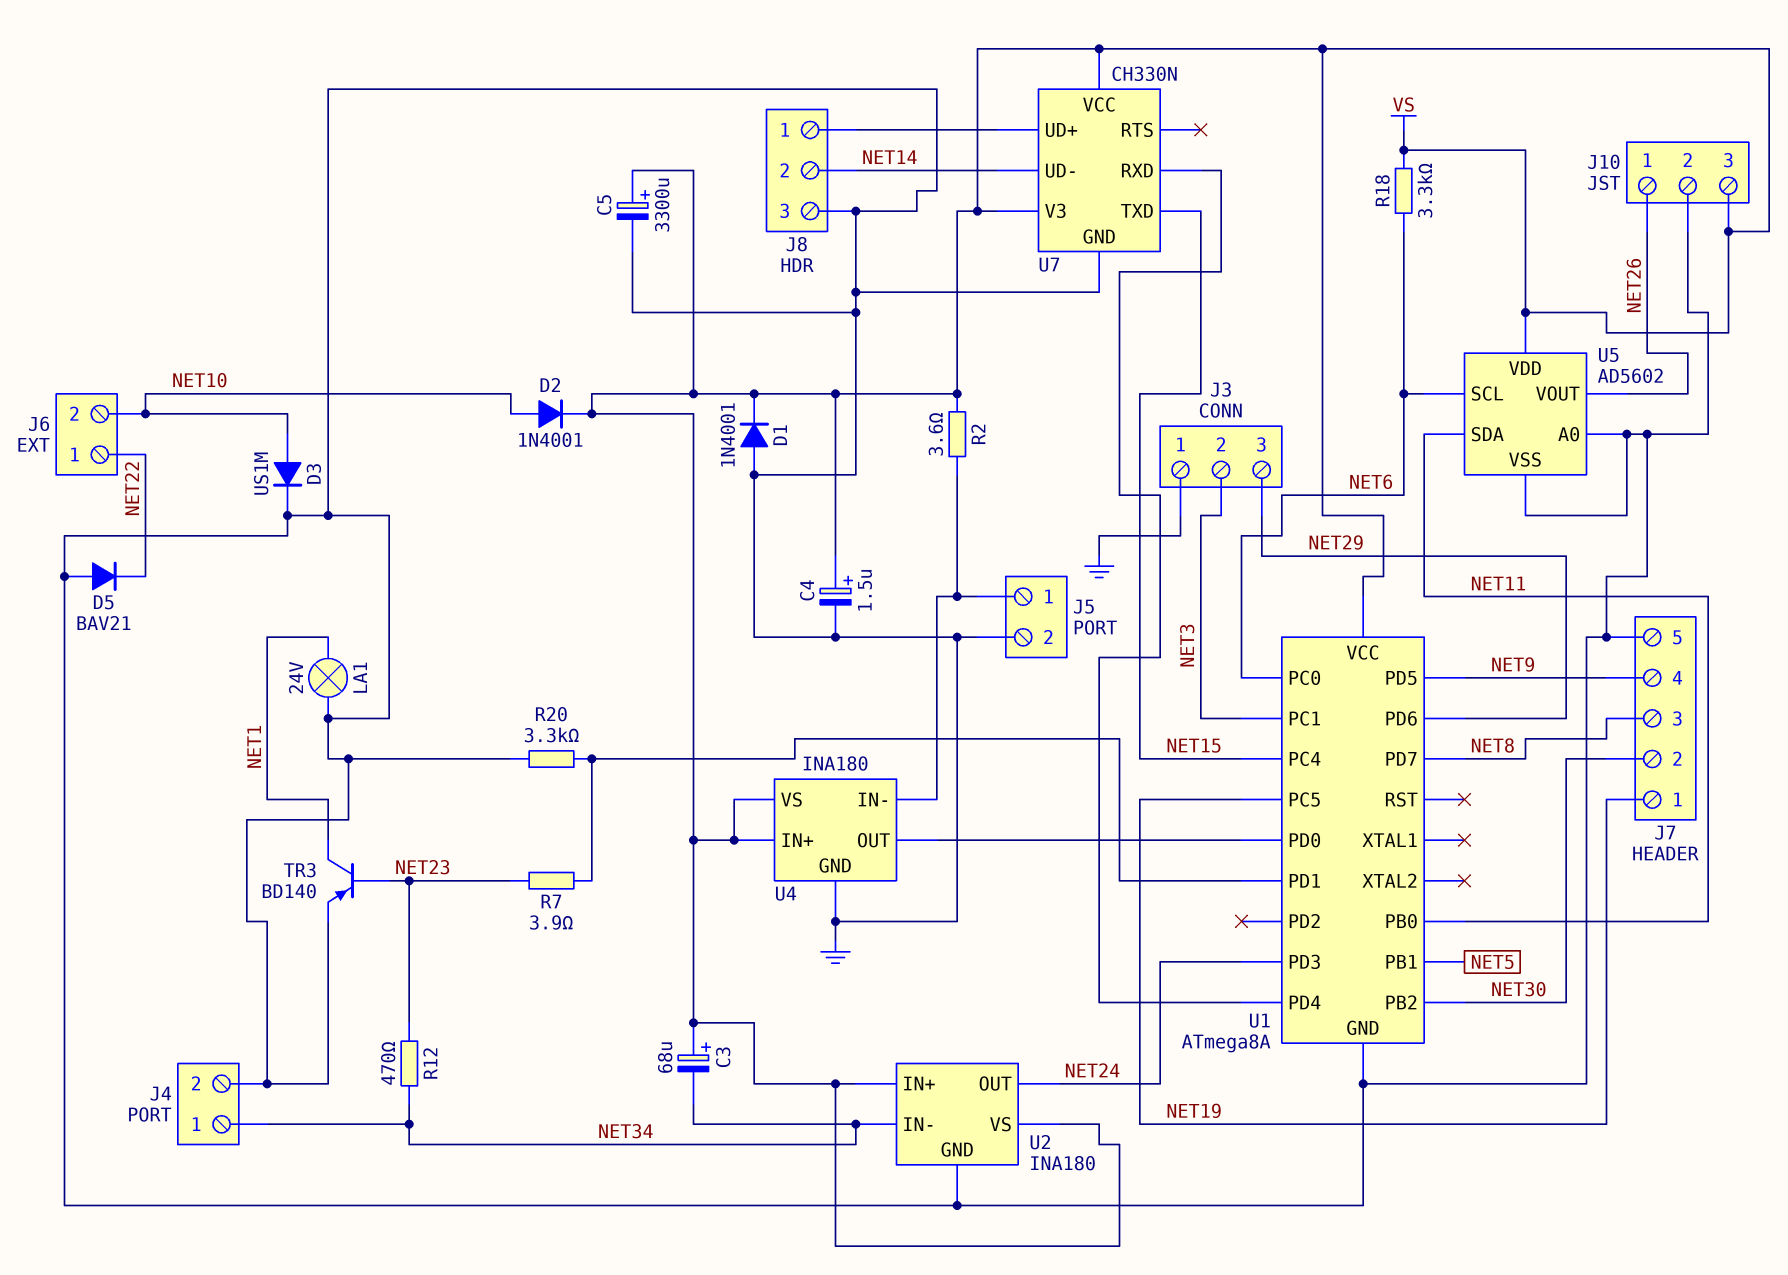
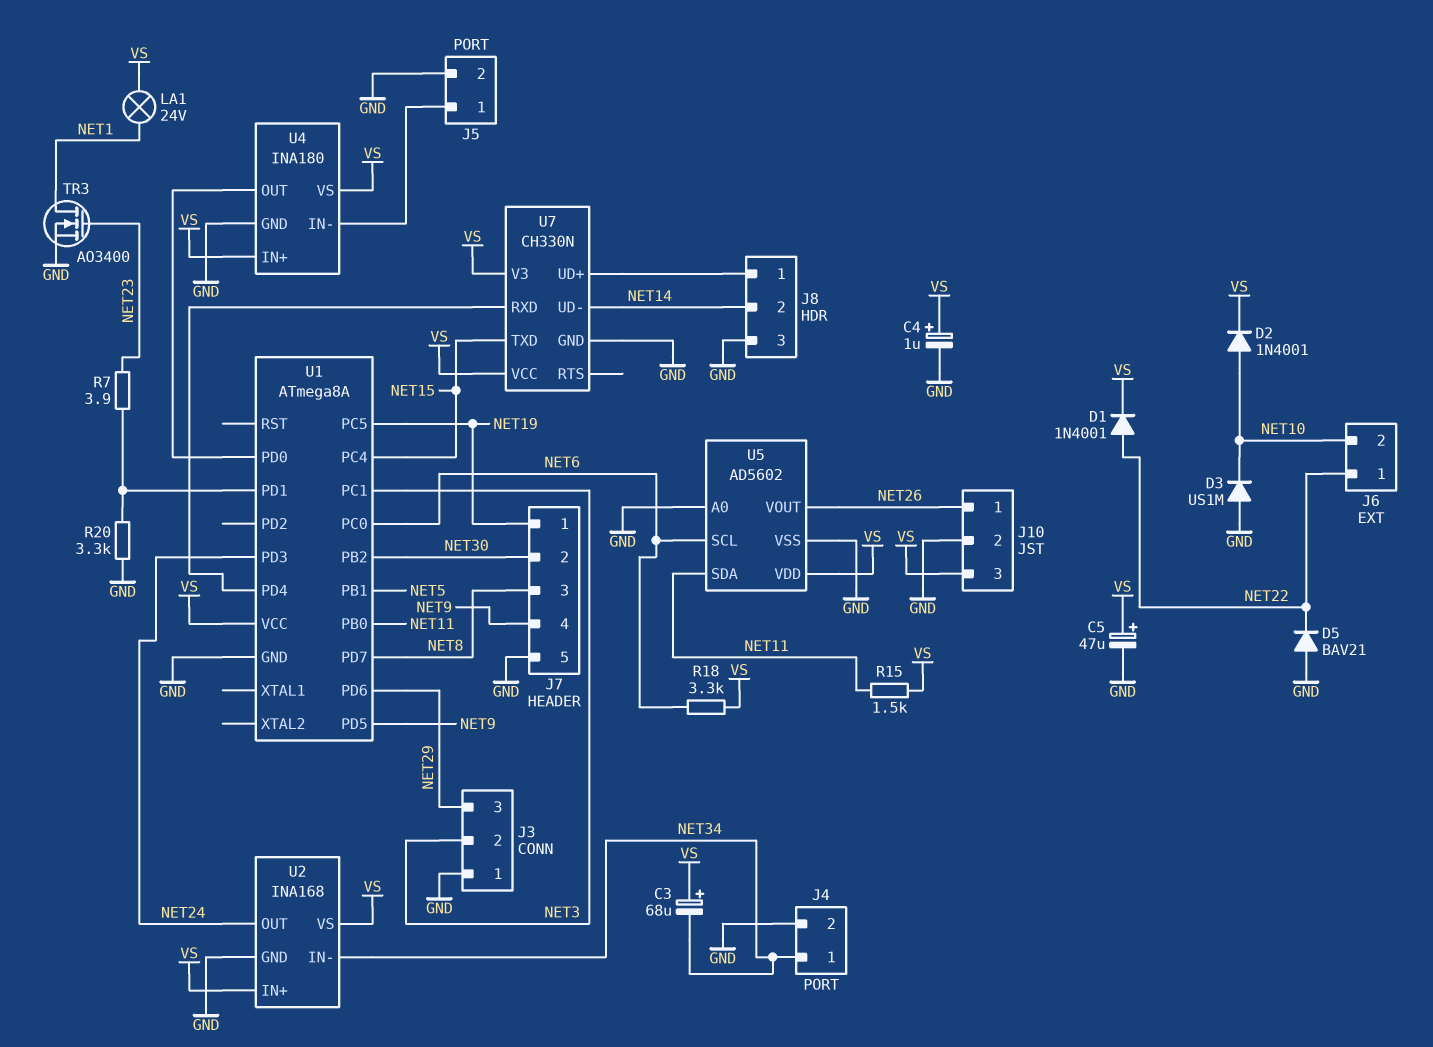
C4: 1.5uF (plus VS, minus GND) -> 1uF (plus VS, minus GND)
C5: 3300uF (plus VS, minus GND) -> 47uF (plus VS, minus GND)
D1: diode 1N4001 (A GND, K VS) -> diode 1N4001 (A NET22, K VS)
D3: diode US1M (A NET10, K GND) -> diode US1M (A GND, K NET10)
LA1: lamp 24V (GND, NET1) -> lamp 24V (NET1, VS)
R2: 3.6 (J5/1, VS) -> none
R12: 470 (NET23, NET34) -> none
R15: none -> 1.5k (NET11, VS)
TR3: PNP BD140 (B NET23, C NET1, E GND) -> NMOS AO3400 (G NET23, D NET1, S GND)
U2: INA180 -> INA168

